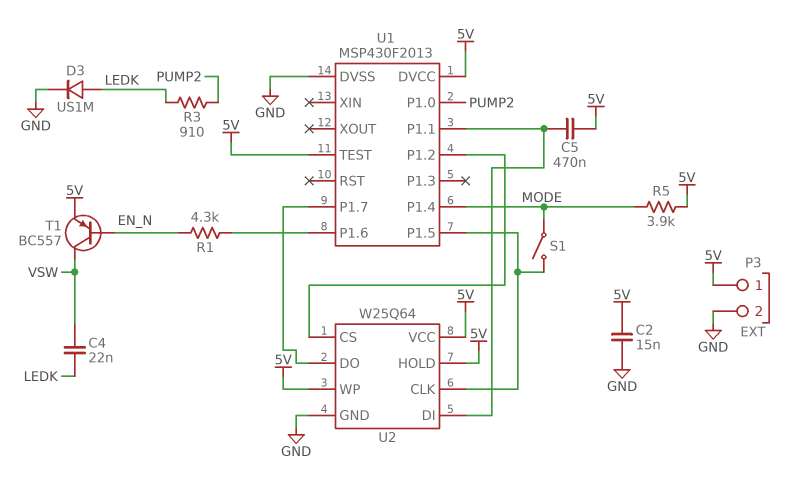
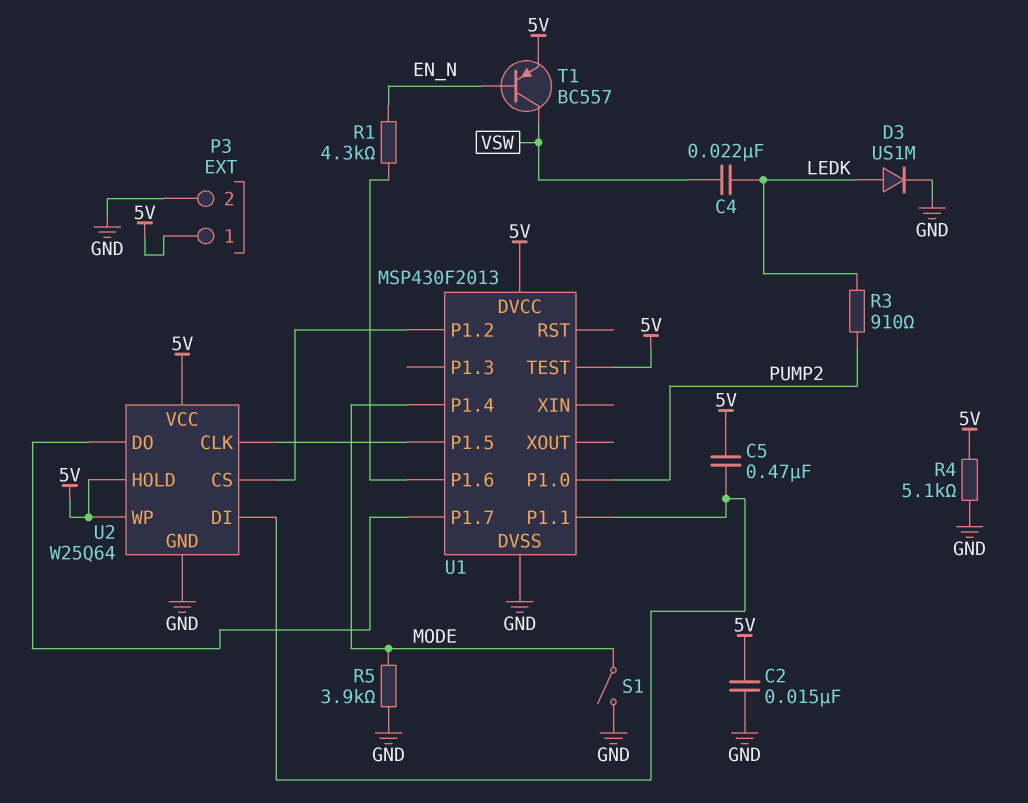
R4: none -> 5.1k (5V, GND)
R5: 3.9k (5V, MODE) -> 3.9k (GND, MODE)
S1: switch (MODE, U1/P1.5) -> switch (GND, MODE)

